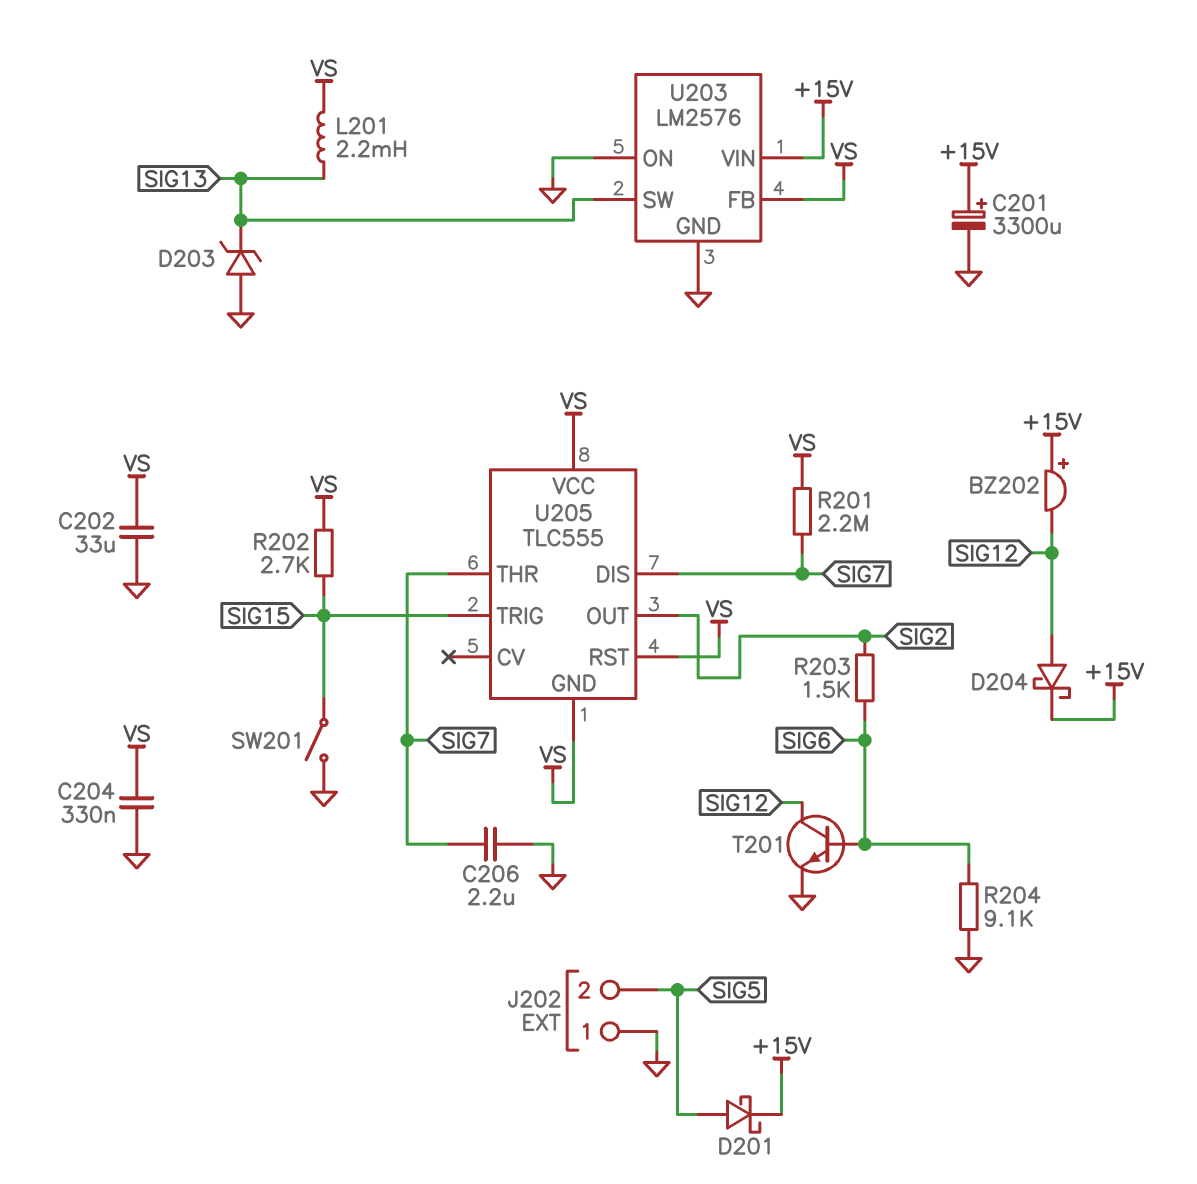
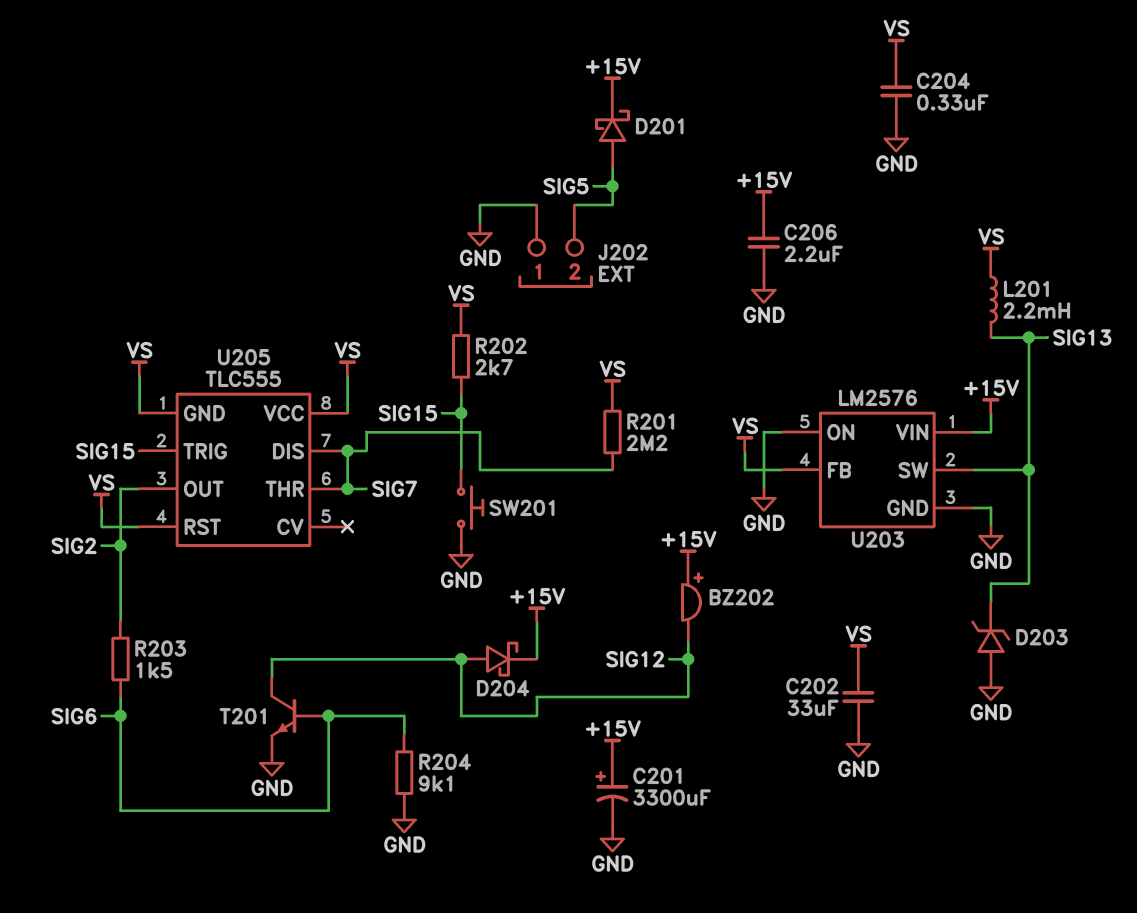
C206: 2.2uF (GND, SIG7) -> 2.2uF (+15V, GND)
SW201: switch (GND, SIG15) -> button (GND, SIG15)

